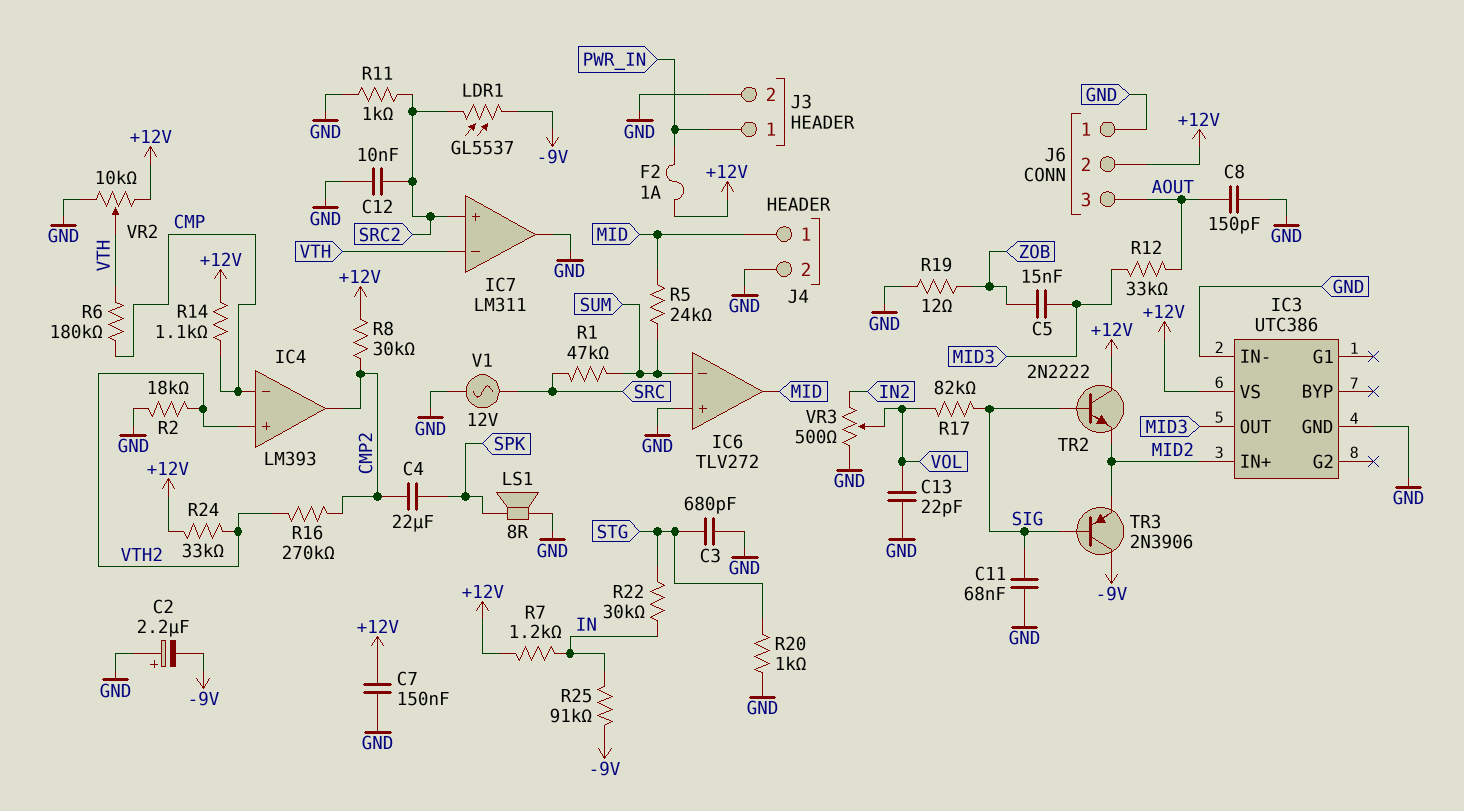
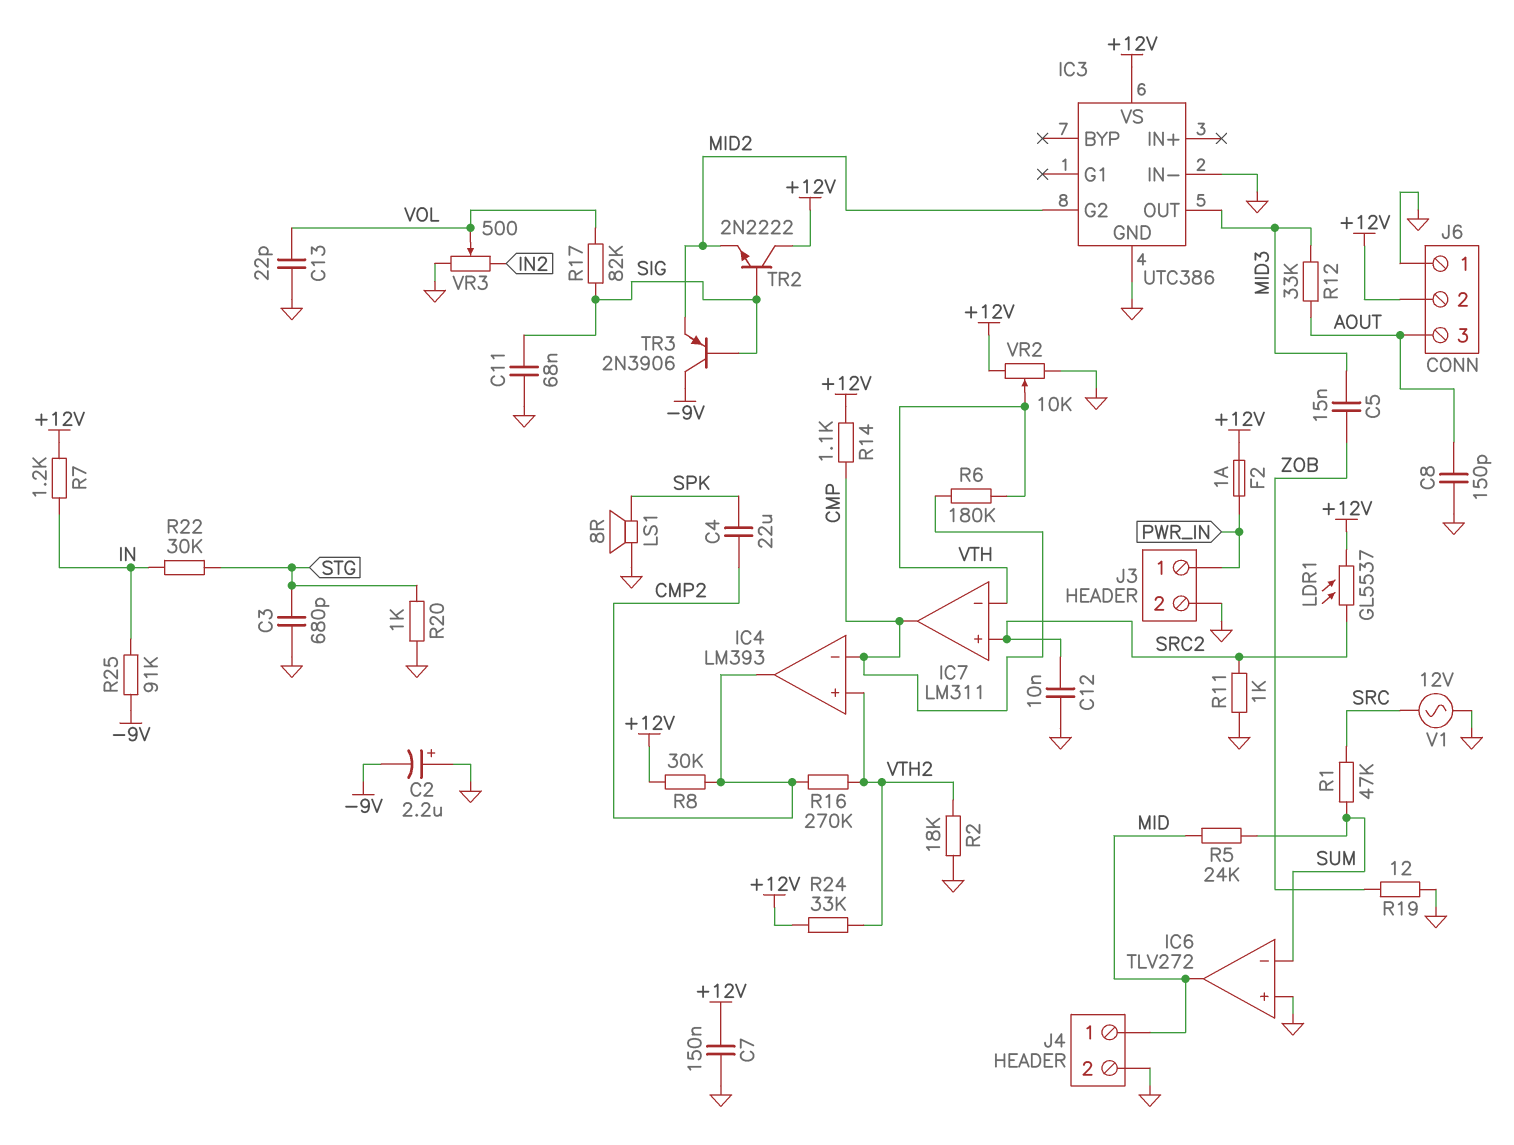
IC3 pin G2: none -> MID2
IC3 pin IN+: MID2 -> none
IC7 pin out: GND -> CMP
LDR1: GL5537 (-9V, SRC2) -> GL5537 (+12V, SRC2)

